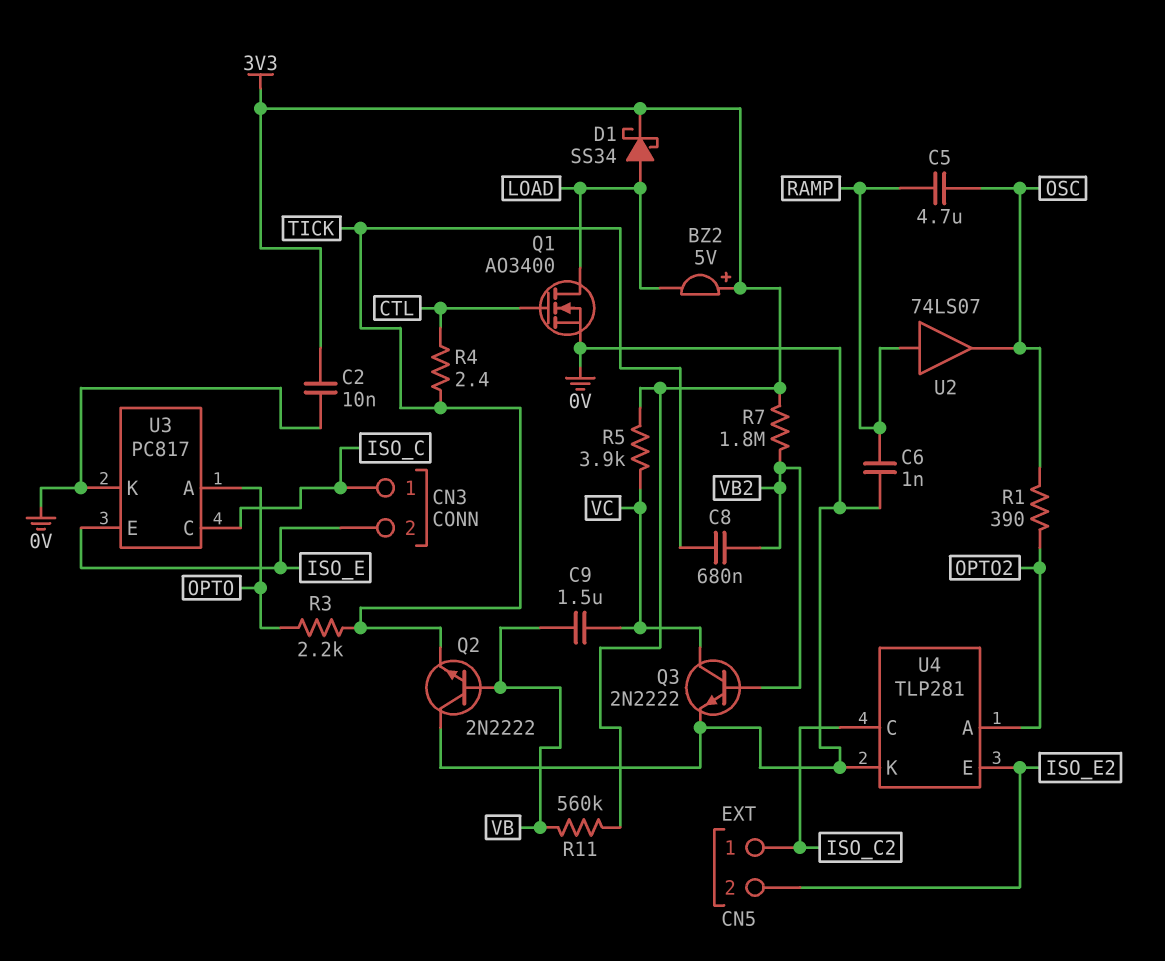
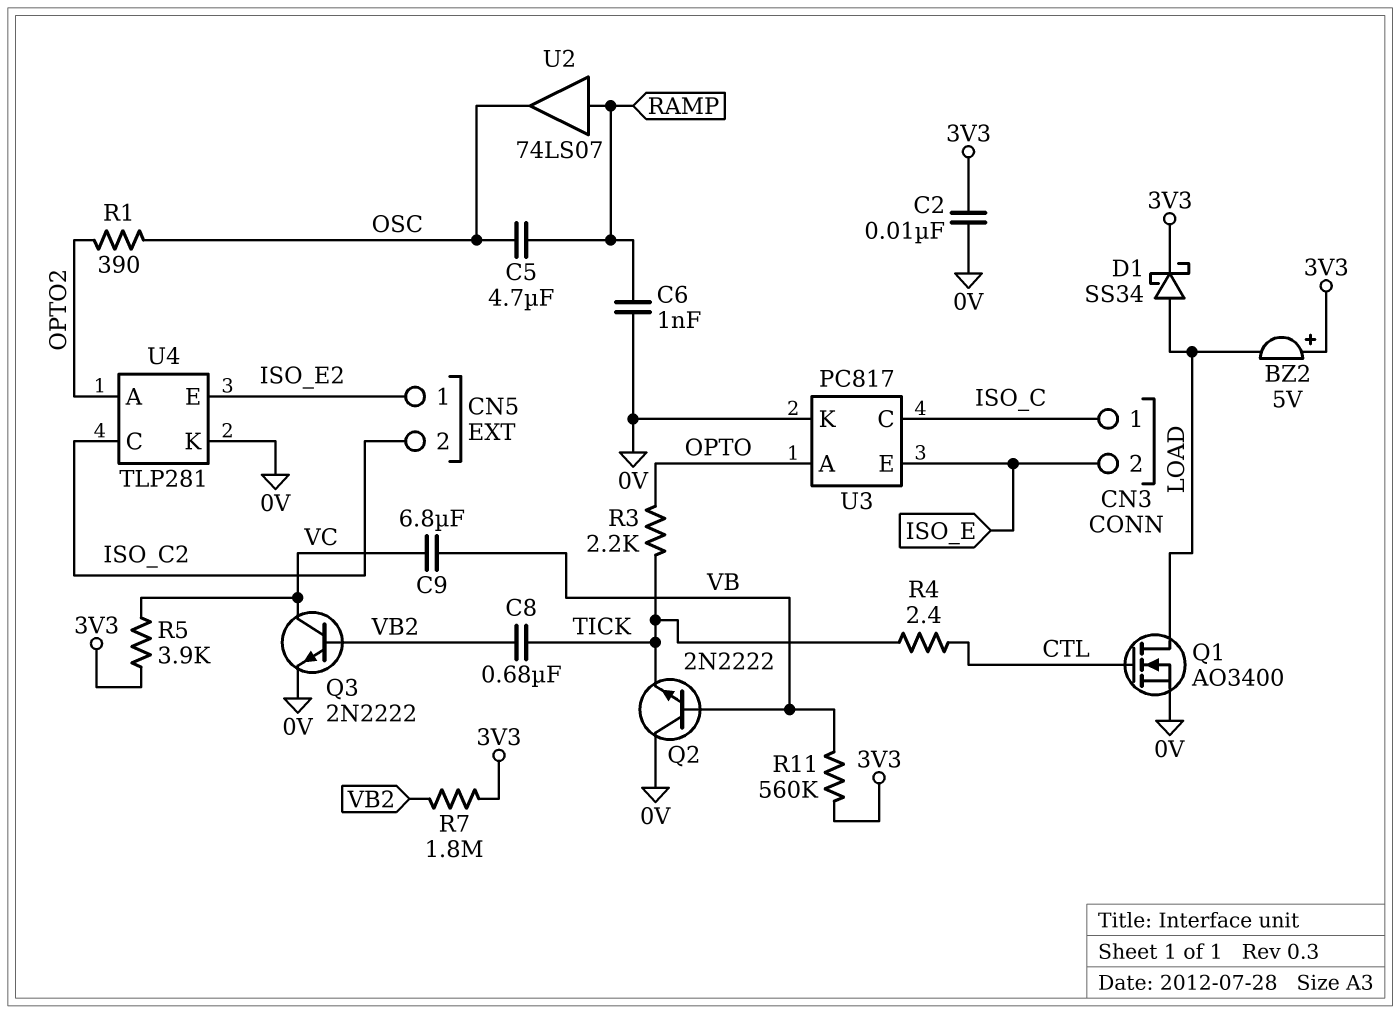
C9: 1.5uF (VB, VC) -> 6.8uF (VB, VC)
CN5 pin 1: ISO_C2 -> ISO_E2
CN5 pin 2: ISO_E2 -> ISO_C2

